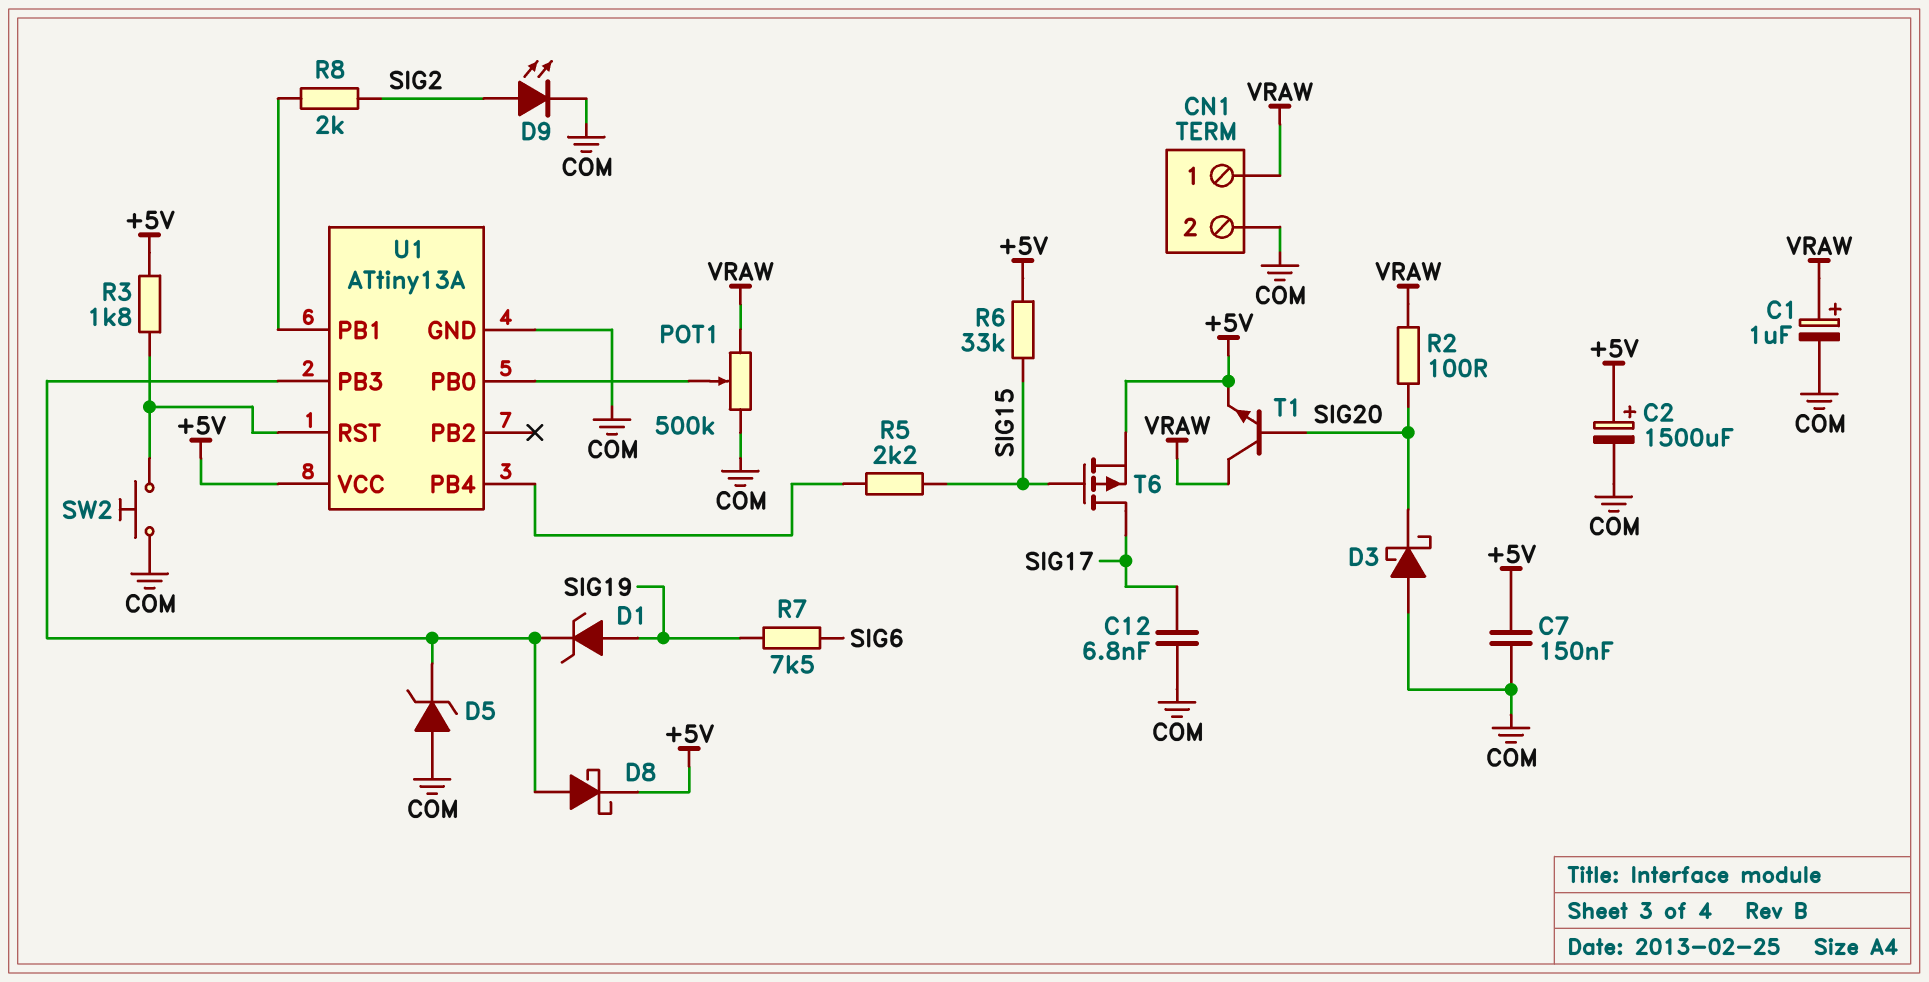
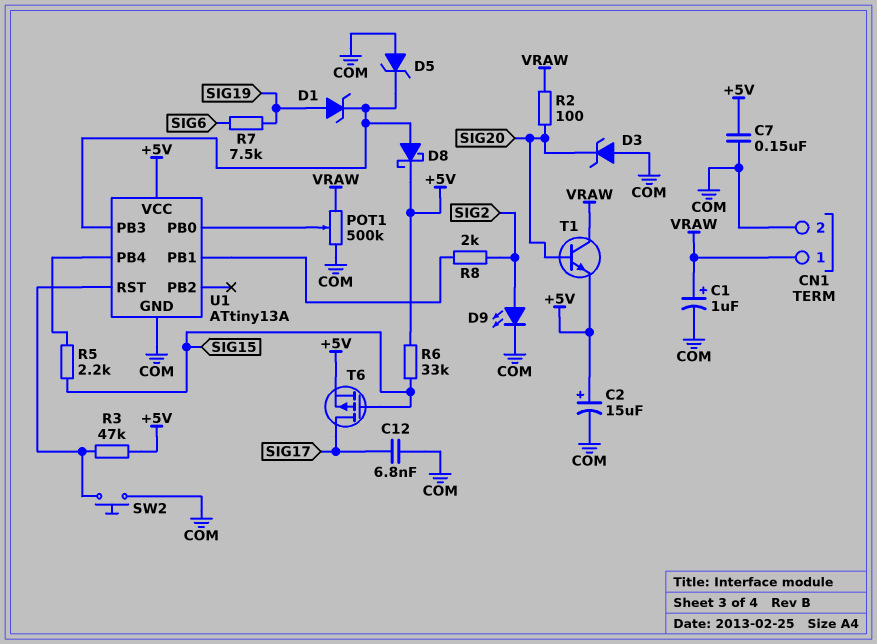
C2: 1500uF (plus +5V, minus COM) -> 15uF (plus +5V, minus COM)
D3: schottky (A COM, K SIG20) -> zener (A COM, K SIG20)
R3: 1.8k (+5V, U1/RST) -> 47k (+5V, U1/RST)

